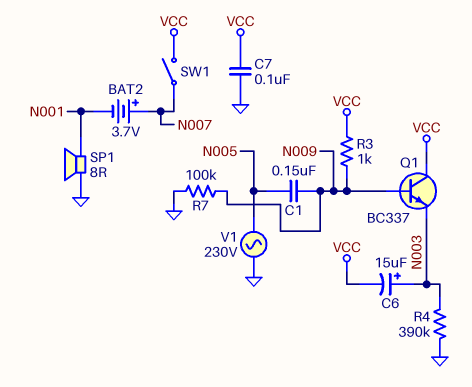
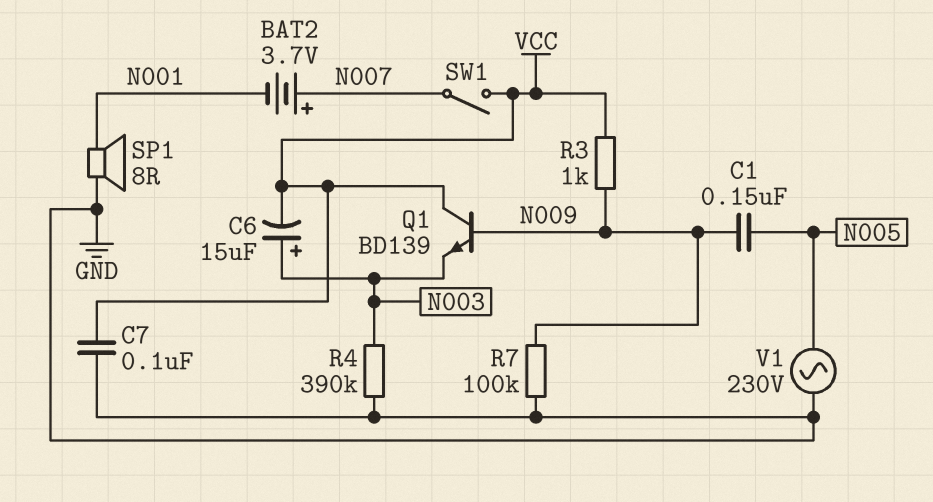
Q1: NPN BC337 (B N009, C VCC, E N003) -> NPN BD139 (B N009, C VCC, E N003)

